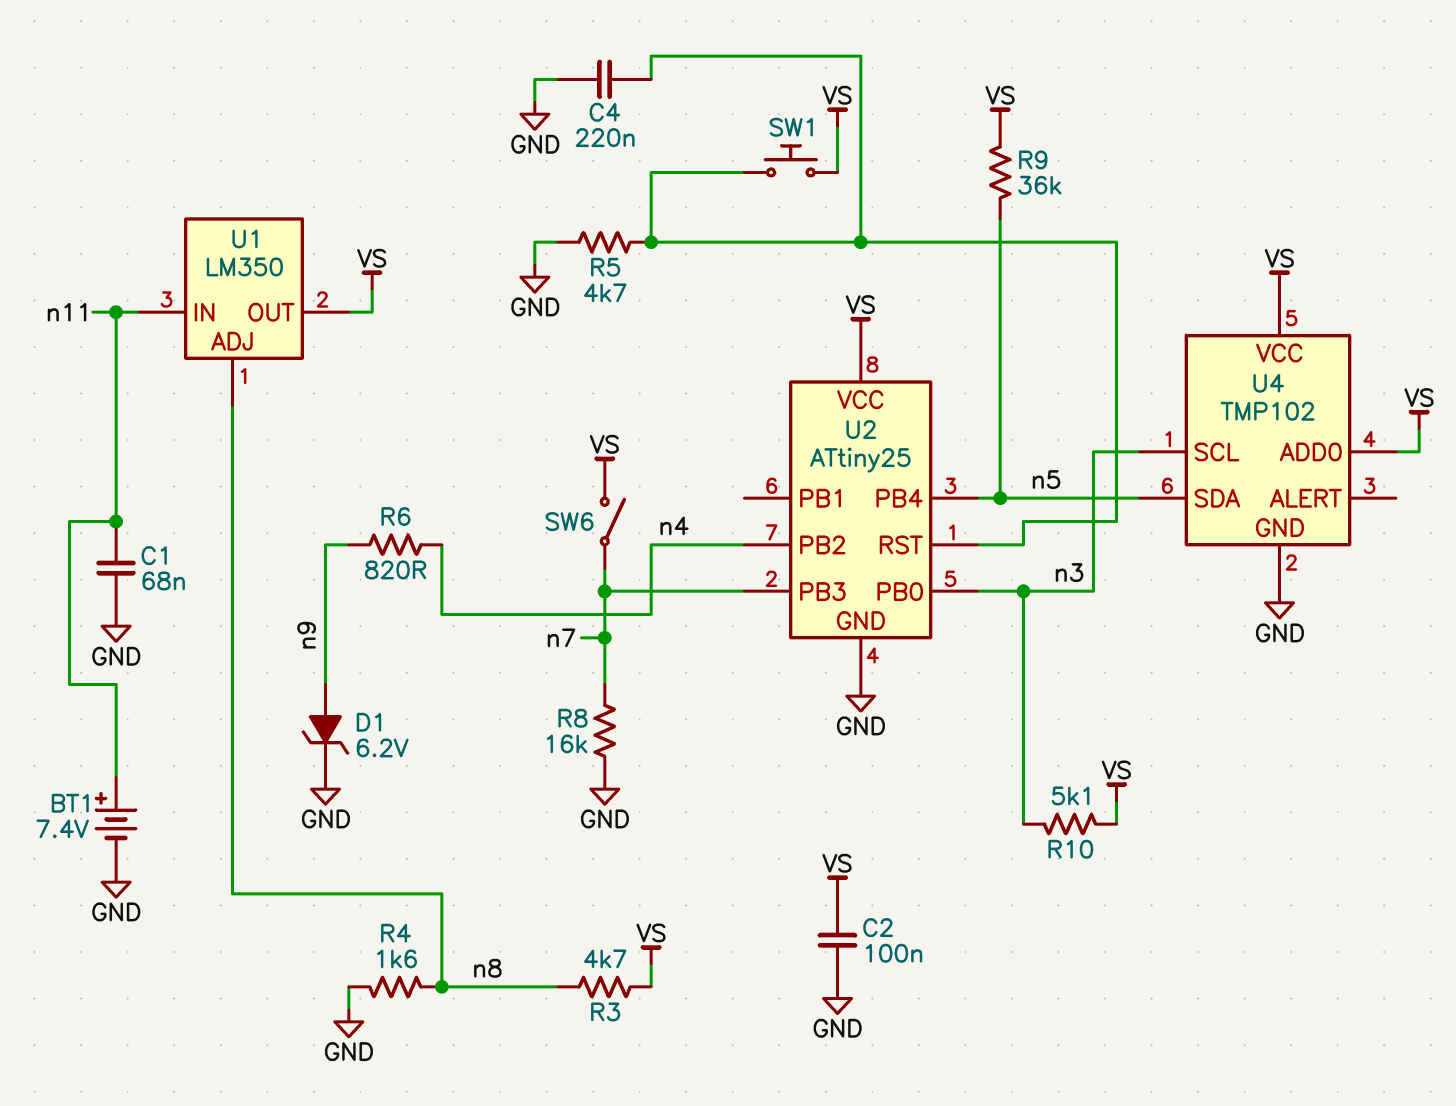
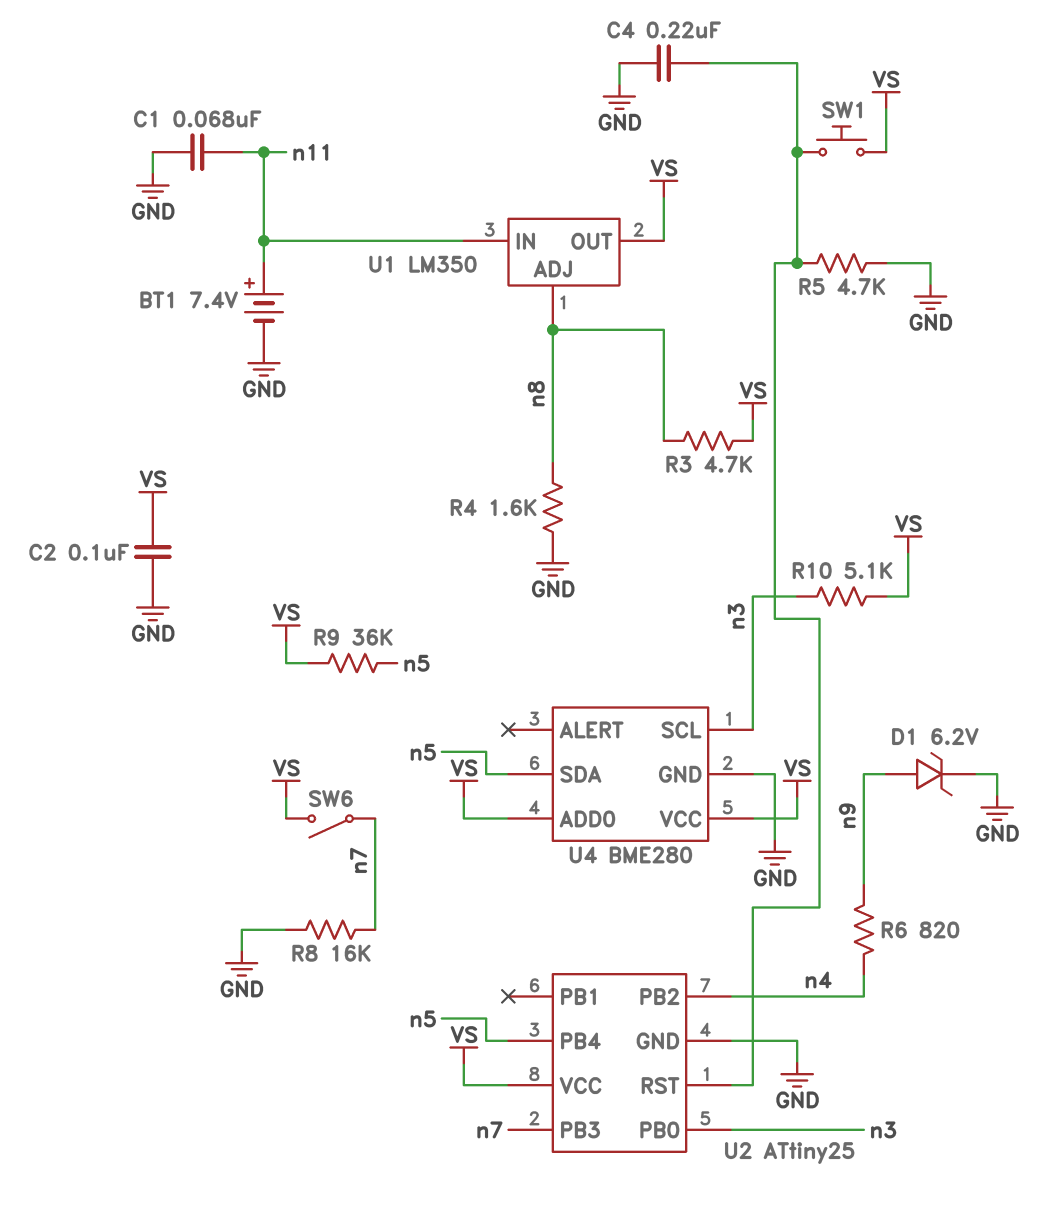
U4: TMP102 -> BME280

